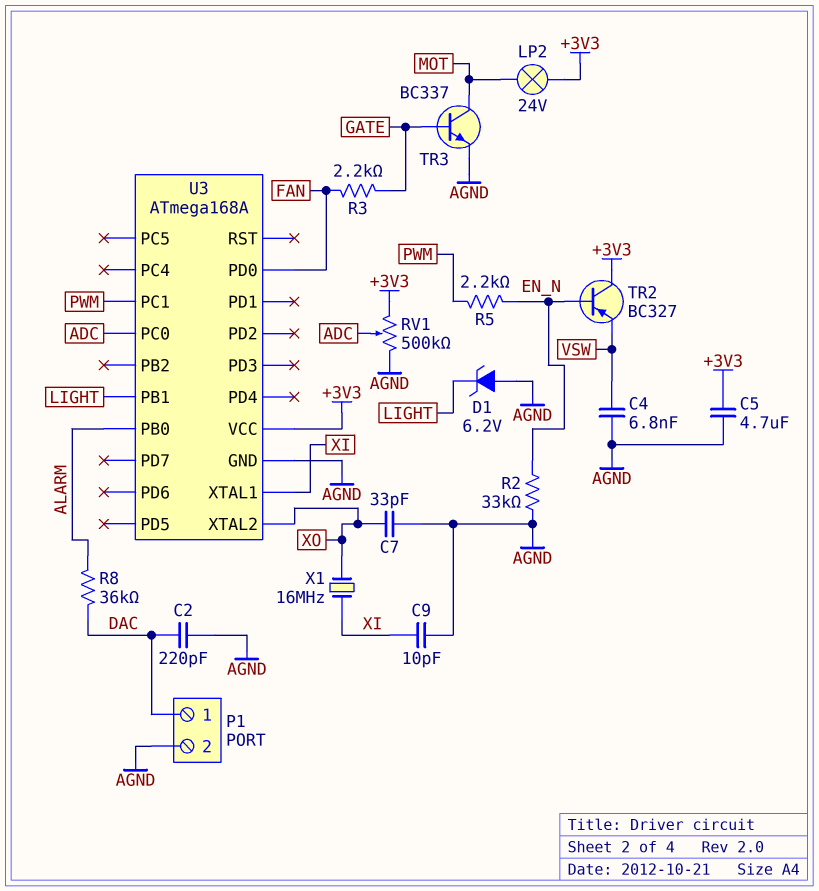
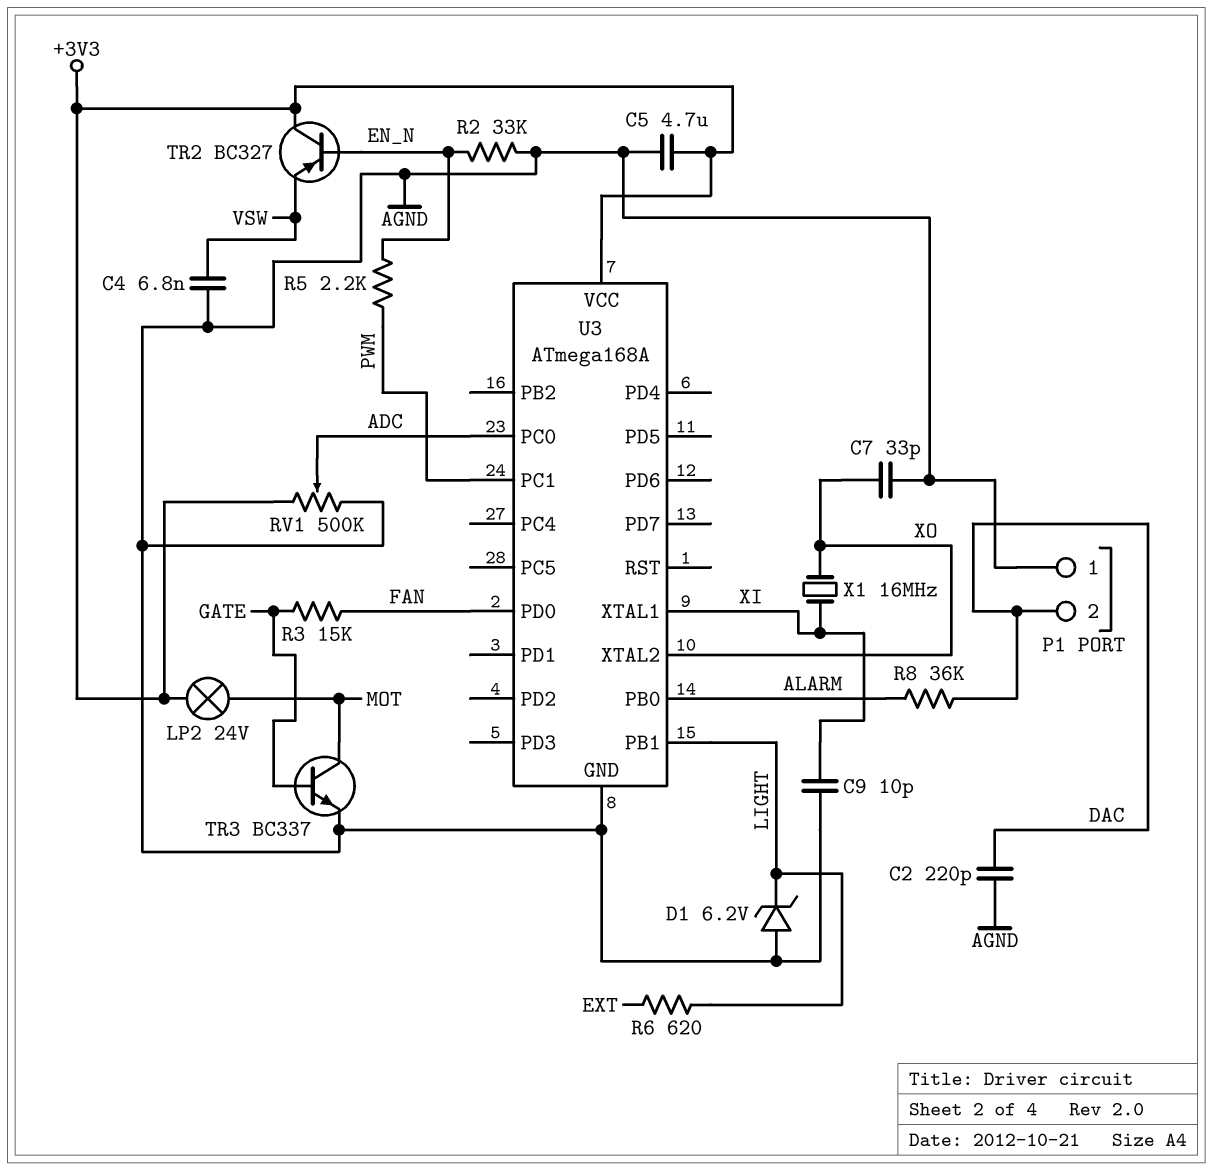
P1 pin 1: DAC -> AGND
P1 pin 2: AGND -> DAC
R3: 2.2k (FAN, GATE) -> 15k (FAN, GATE)
R6: none -> 620 (EXT, LIGHT)

